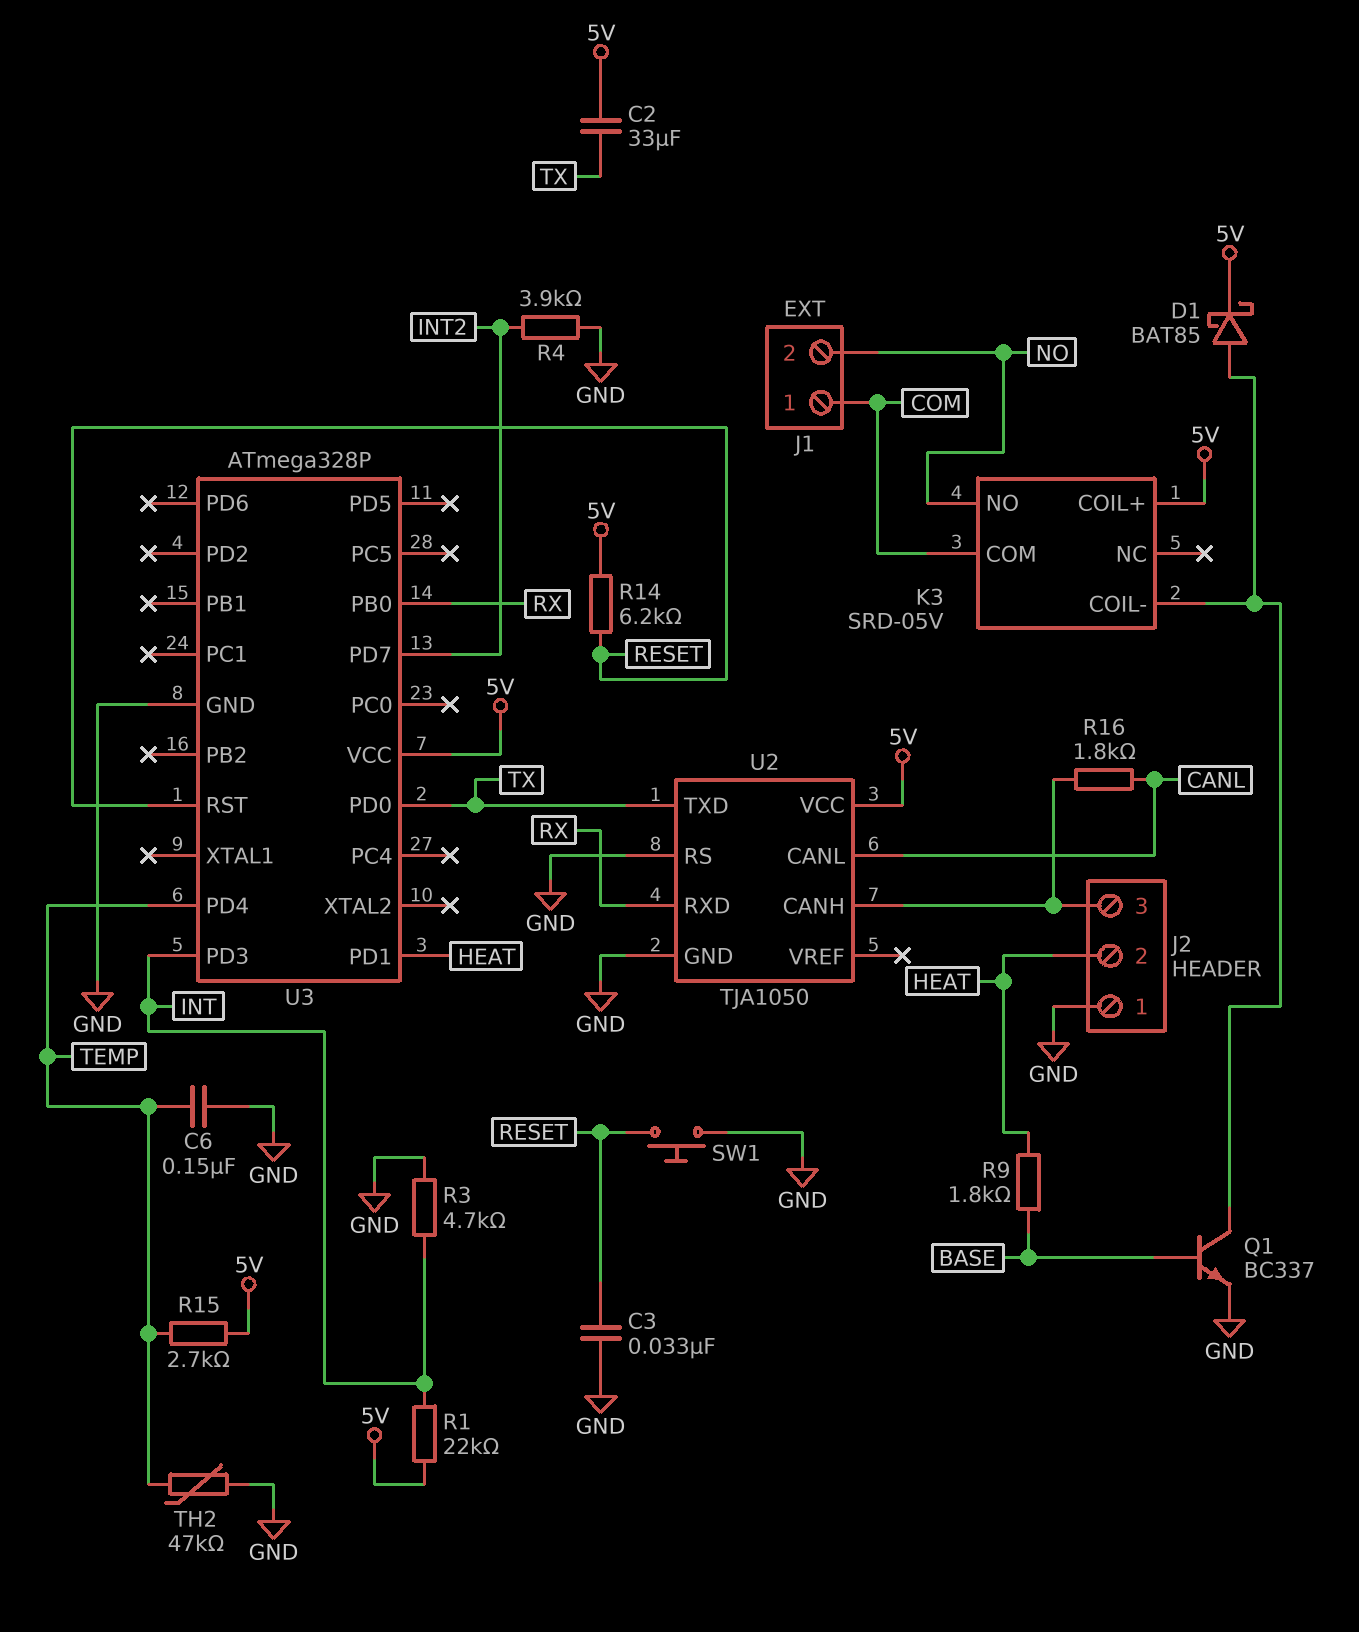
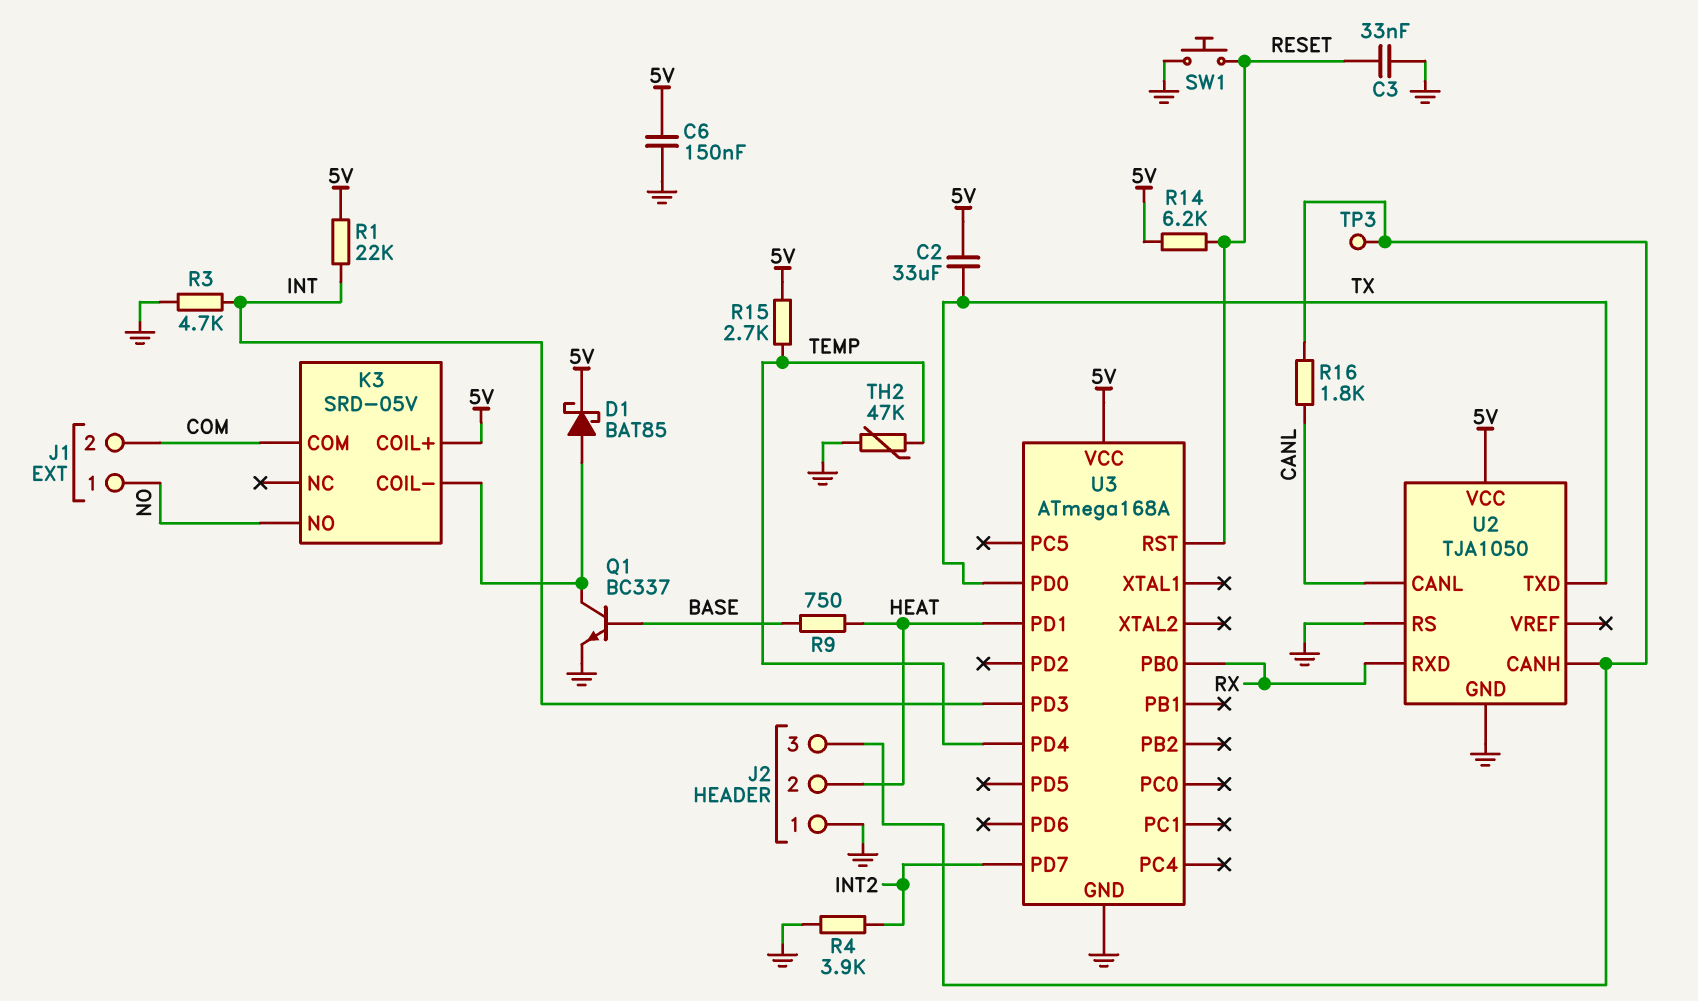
C6: 150nF (GND, TEMP) -> 150nF (5V, GND)
J1 pin 1: COM -> NO
J1 pin 2: NO -> COM
R9: 1.8k (BASE, HEAT) -> 750 (BASE, HEAT)
TP3: none -> test point (J2/3)
U3: ATmega328P -> ATmega168A

